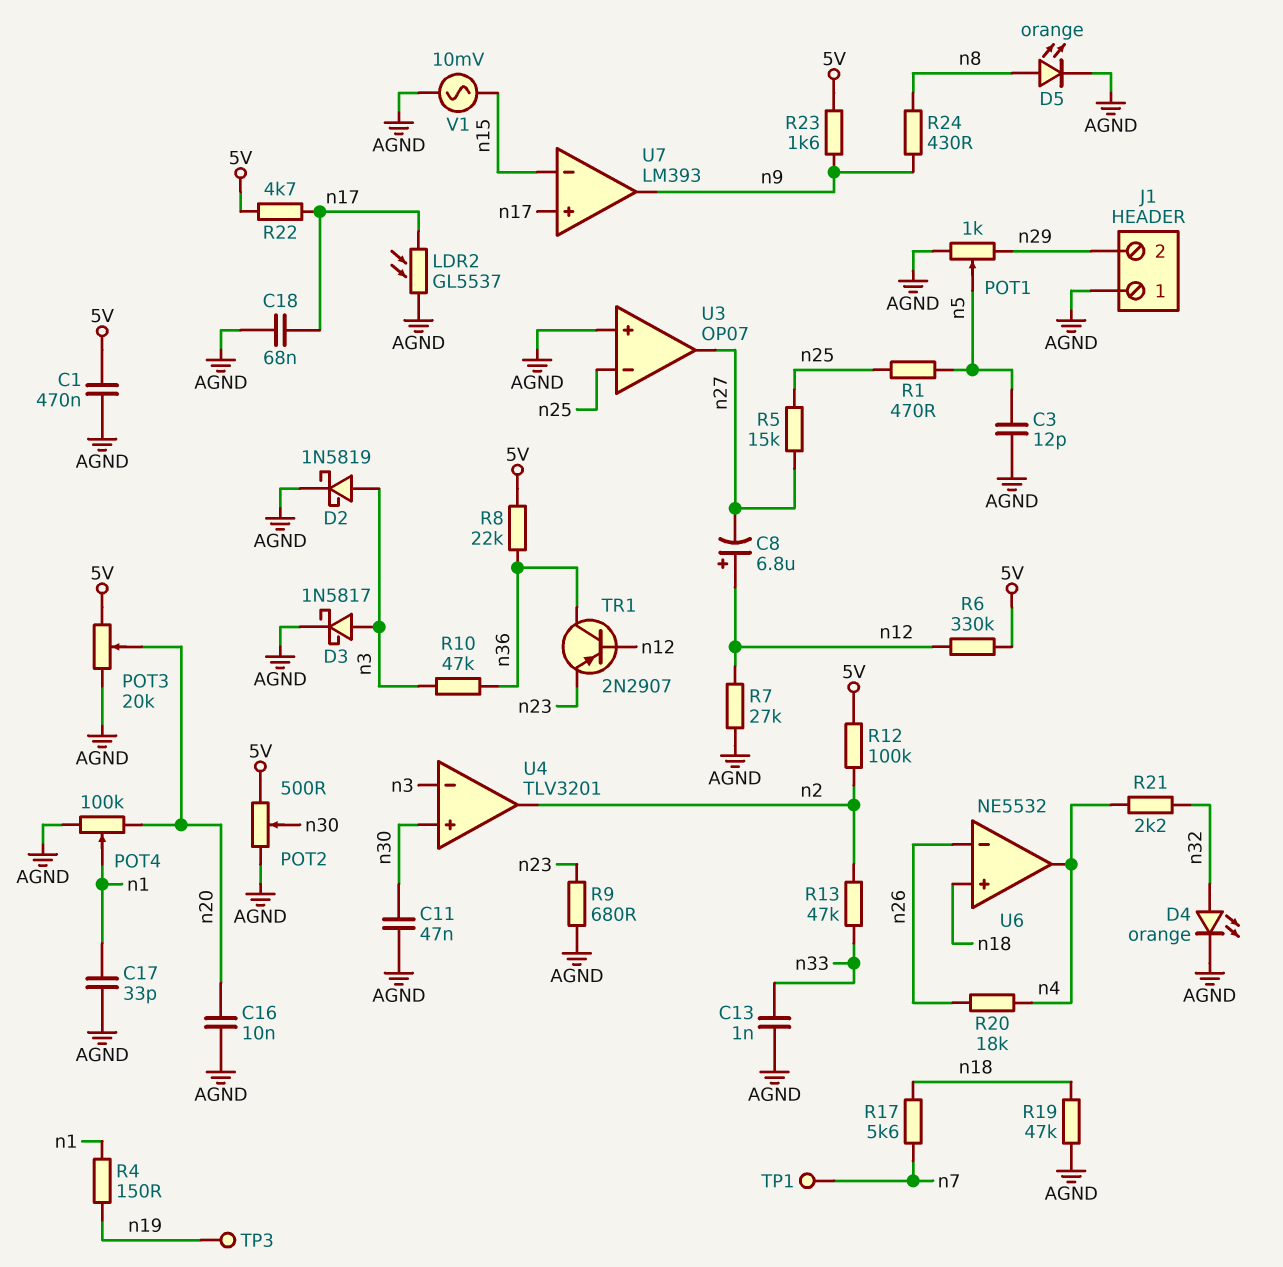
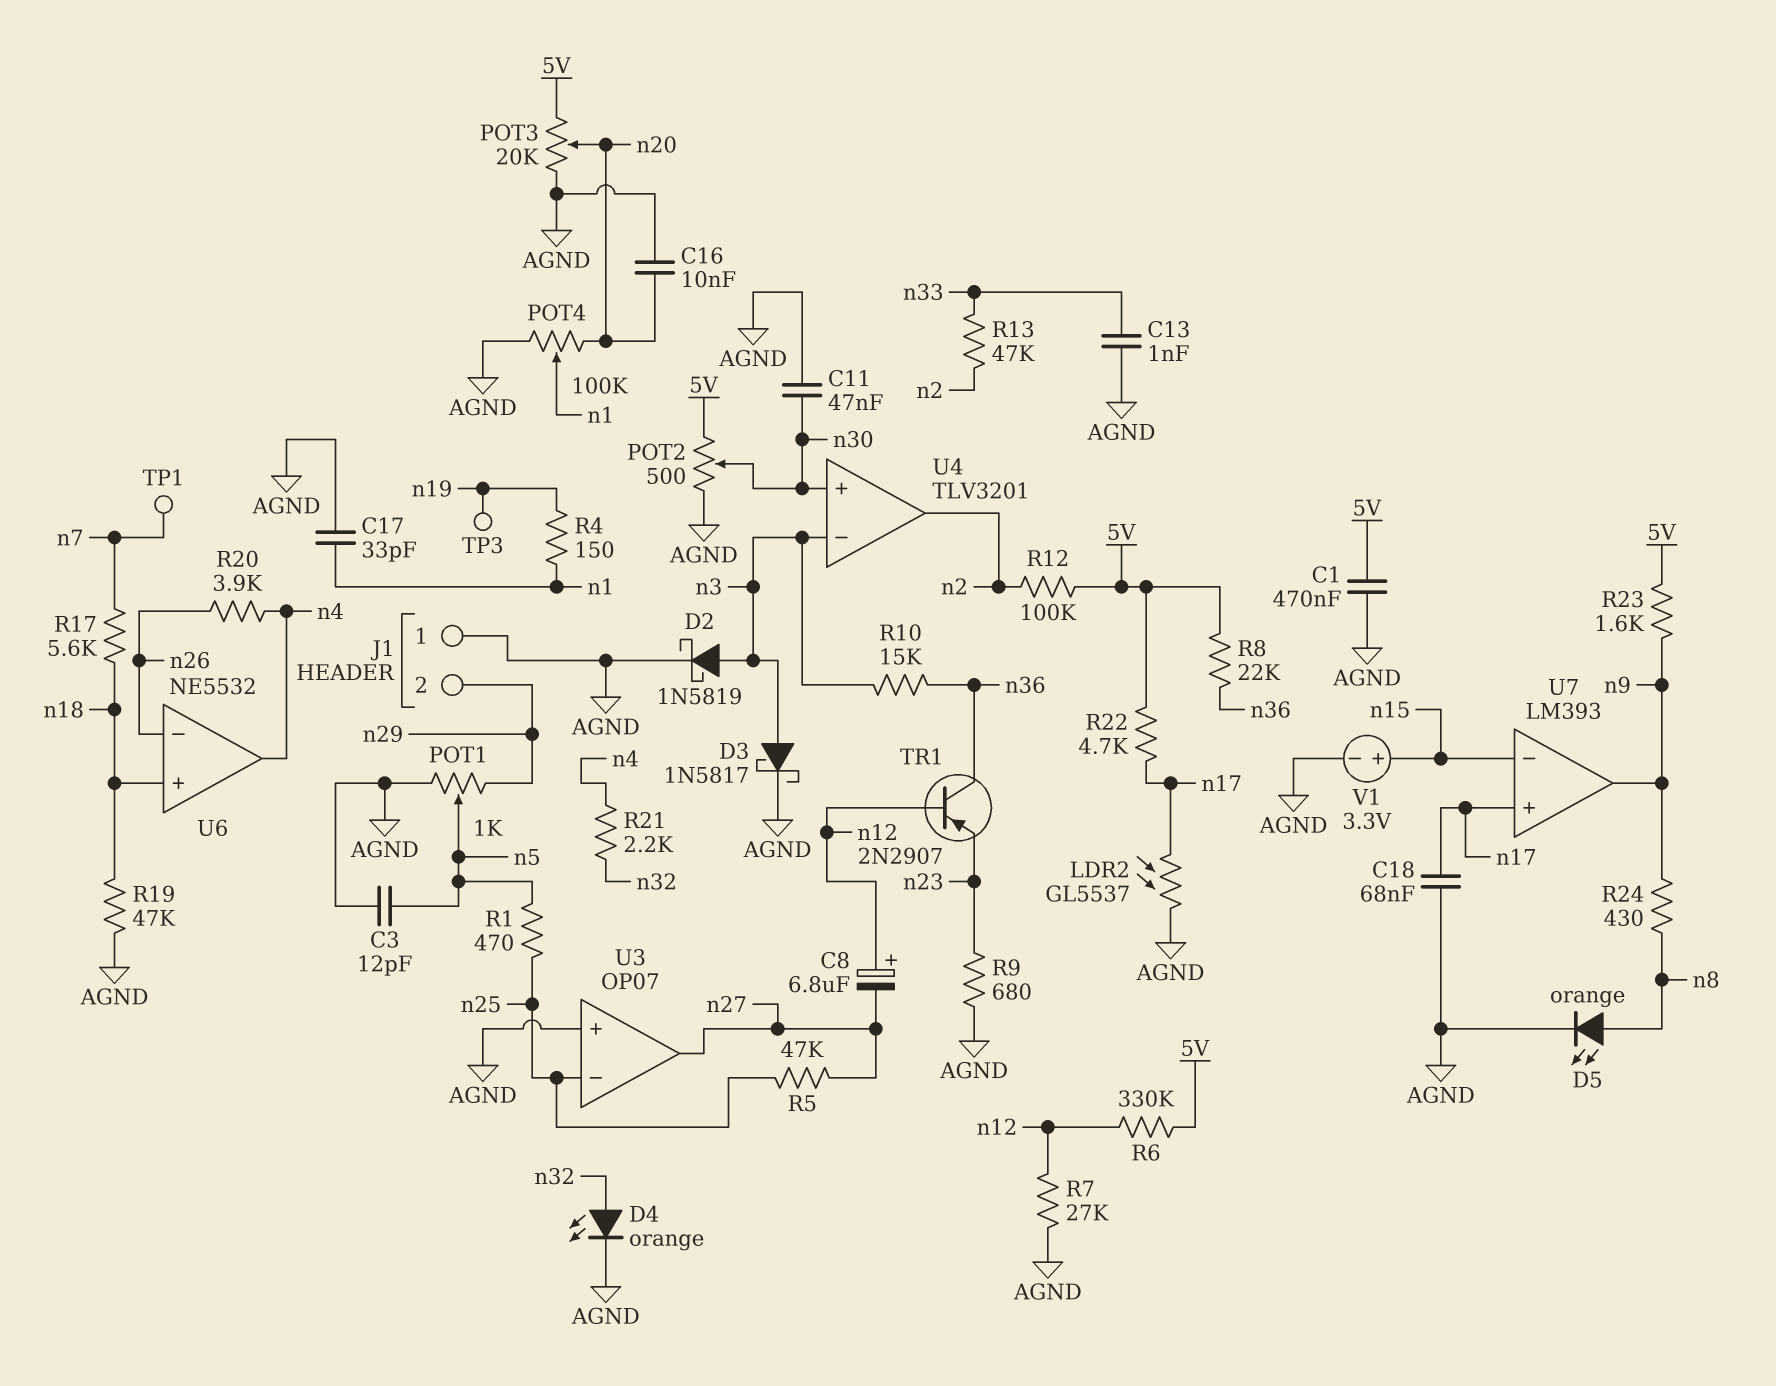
R5: 15k (n25, n27) -> 47k (n25, n27)
R10: 47k (n3, n36) -> 15k (n3, n36)
R20: 18k (n4, n26) -> 3.9k (n4, n26)
V1: AC 10mV (AGND, n15) -> 3.3V (plus n15, minus AGND)

